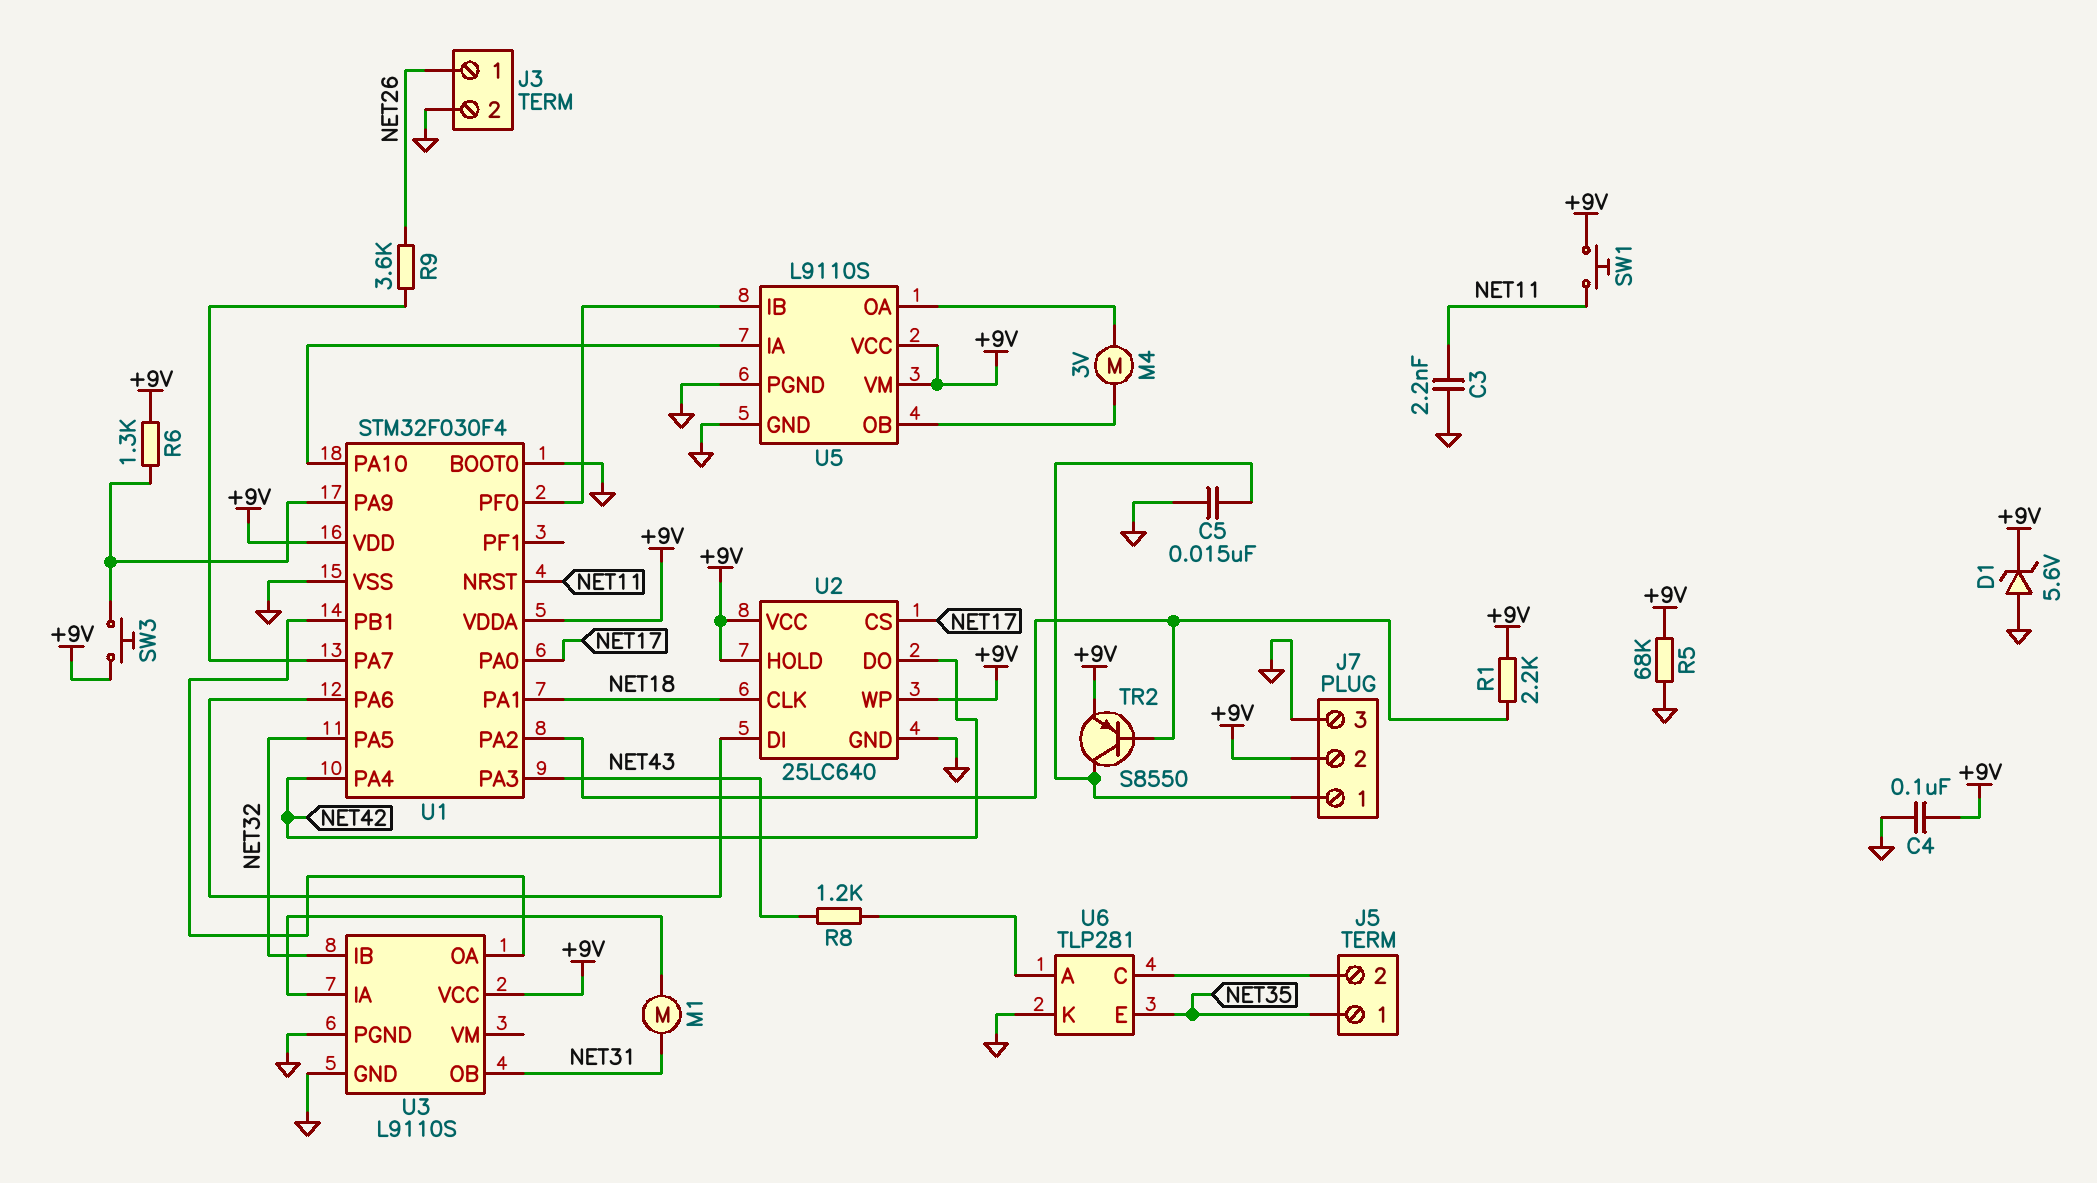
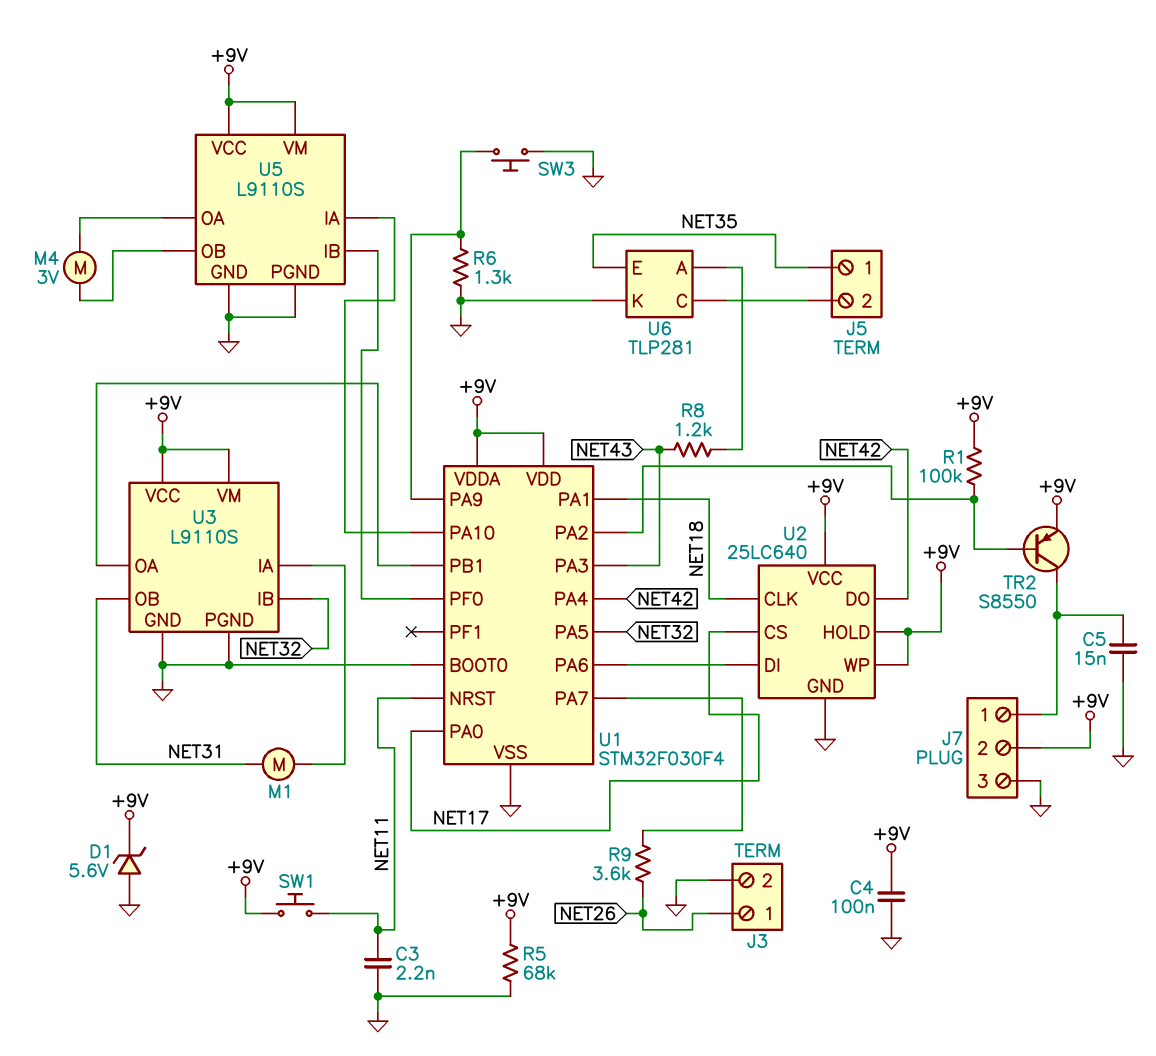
R1: 2.2k (+9V, U1/PA2) -> 100k (+9V, U1/PA2)
R6: 1.3k (+9V, U1/PA9) -> 1.3k (GND, U1/PA9)
SW3: button (+9V, U1/PA9) -> button (GND, U1/PA9)
U3 pin VM: none -> +9V

